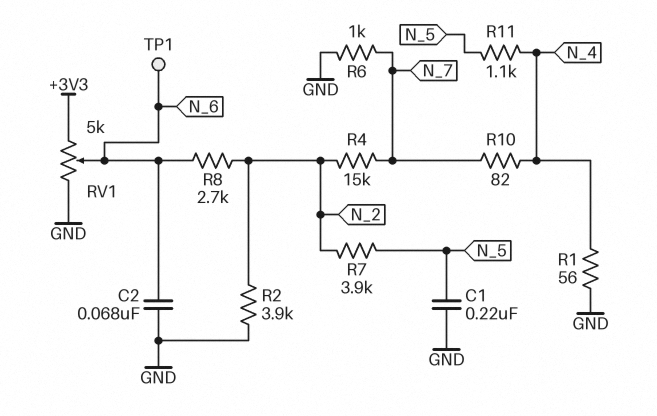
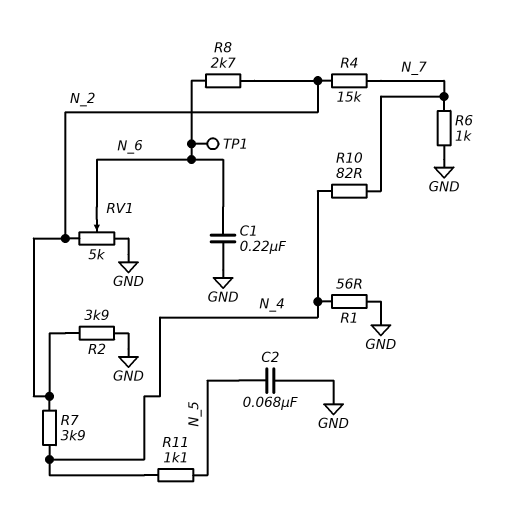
C1: 220nF (GND, N_5) -> 220nF (GND, N_6)
C2: 68nF (GND, N_6) -> 68nF (GND, N_5)
R7: 3.9k (N_2, N_5) -> 3.9k (N_2, N_4)
RV1: 5k (+3V3, GND, wiper N_6) -> 5k (GND, N_2, wiper N_6)

